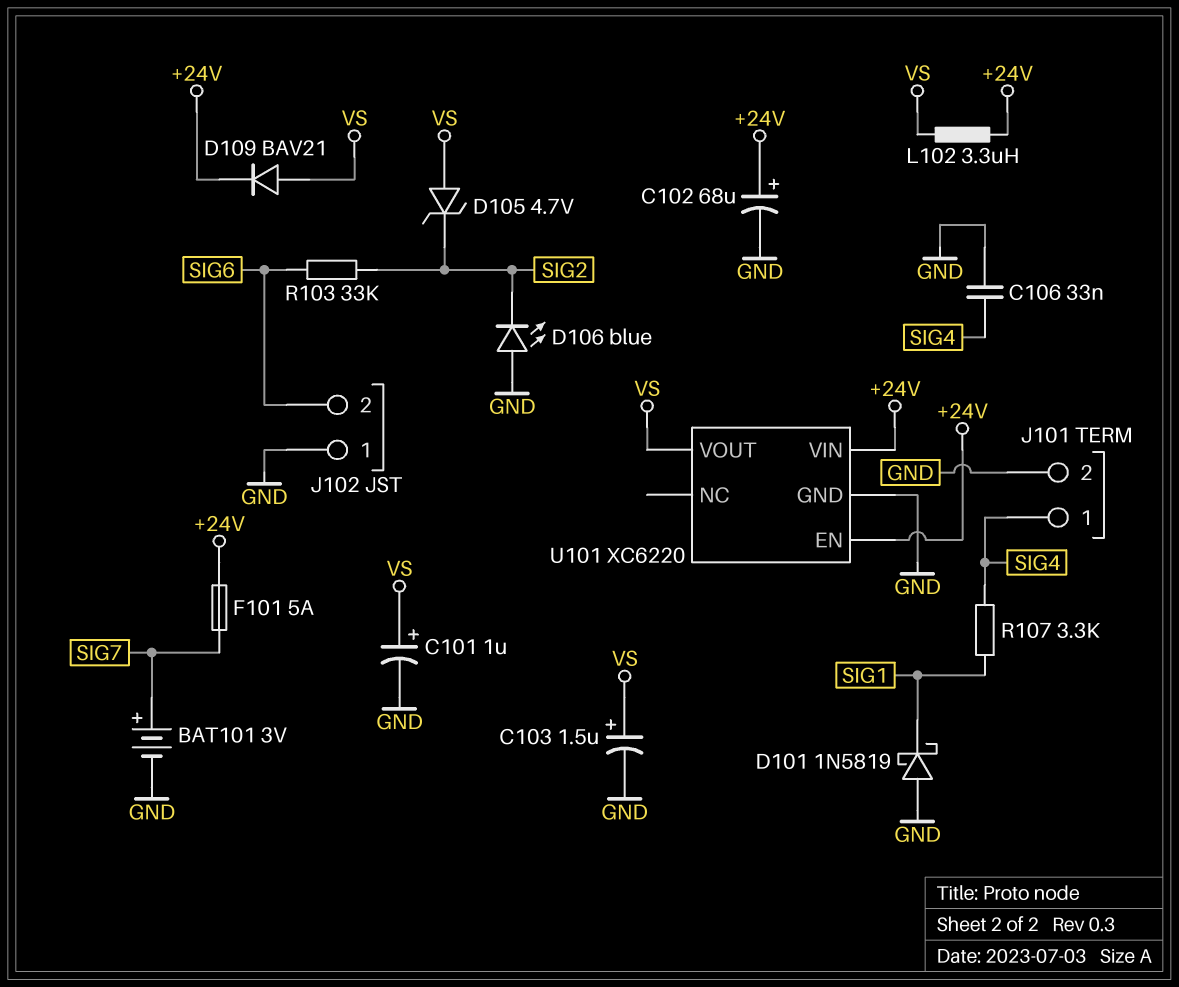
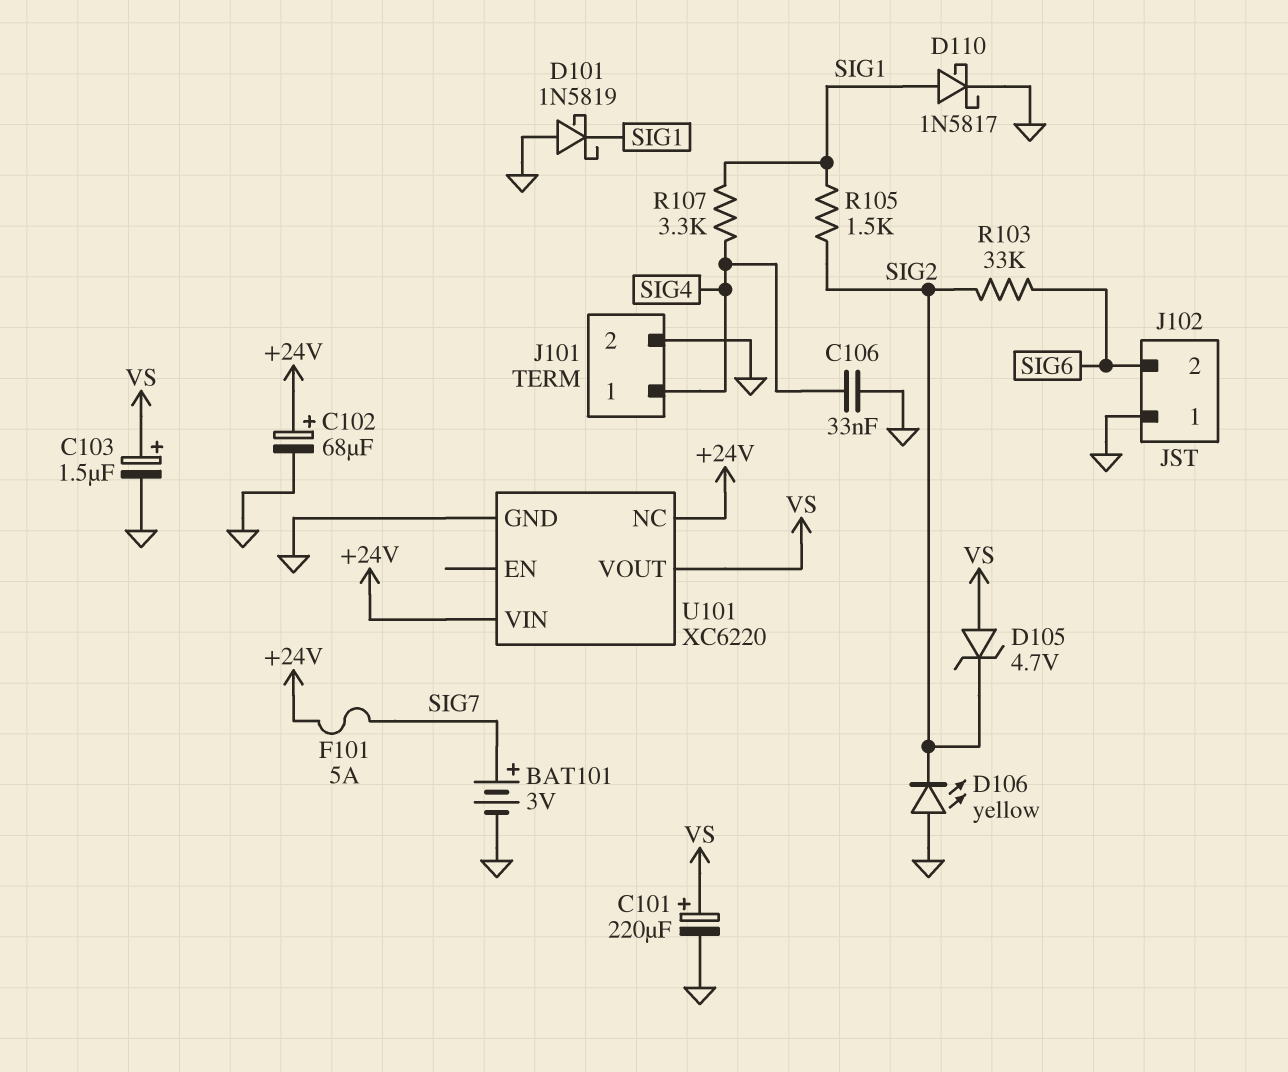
C101: 1uF (plus VS, minus GND) -> 220uF (plus VS, minus GND)
D106: LED blue (A GND, K SIG2) -> LED yellow (A GND, K SIG2)
D109: diode BAV21 (A VS, K +24V) -> none
D110: none -> schottky 1N5817 (A SIG1, K GND)
L102: 3.3uH (+24V, VS) -> none
R105: none -> 1.5k (SIG1, SIG2)
U101 pin EN: +24V -> none
U101 pin NC: none -> +24V

